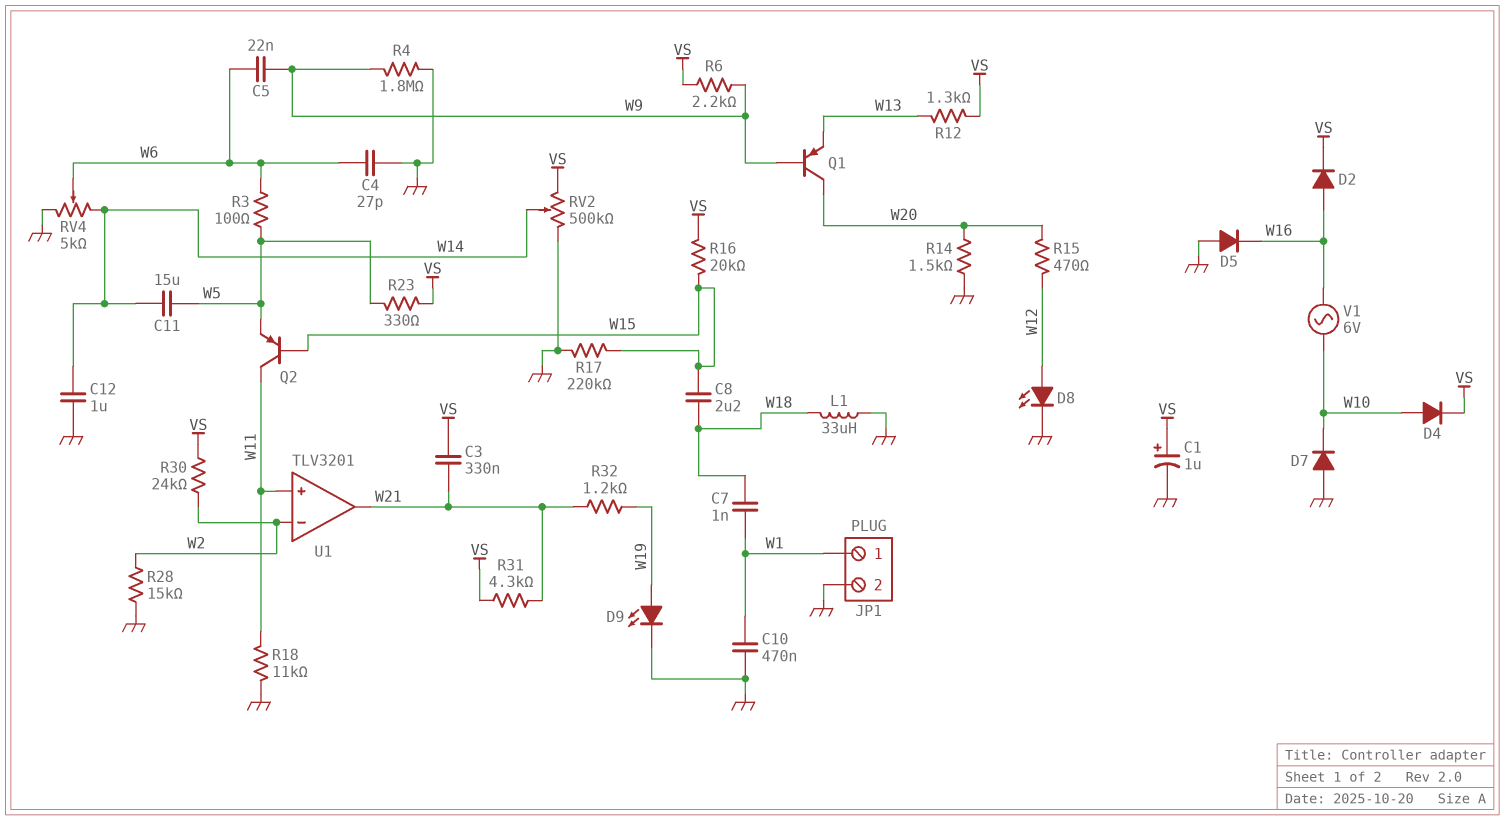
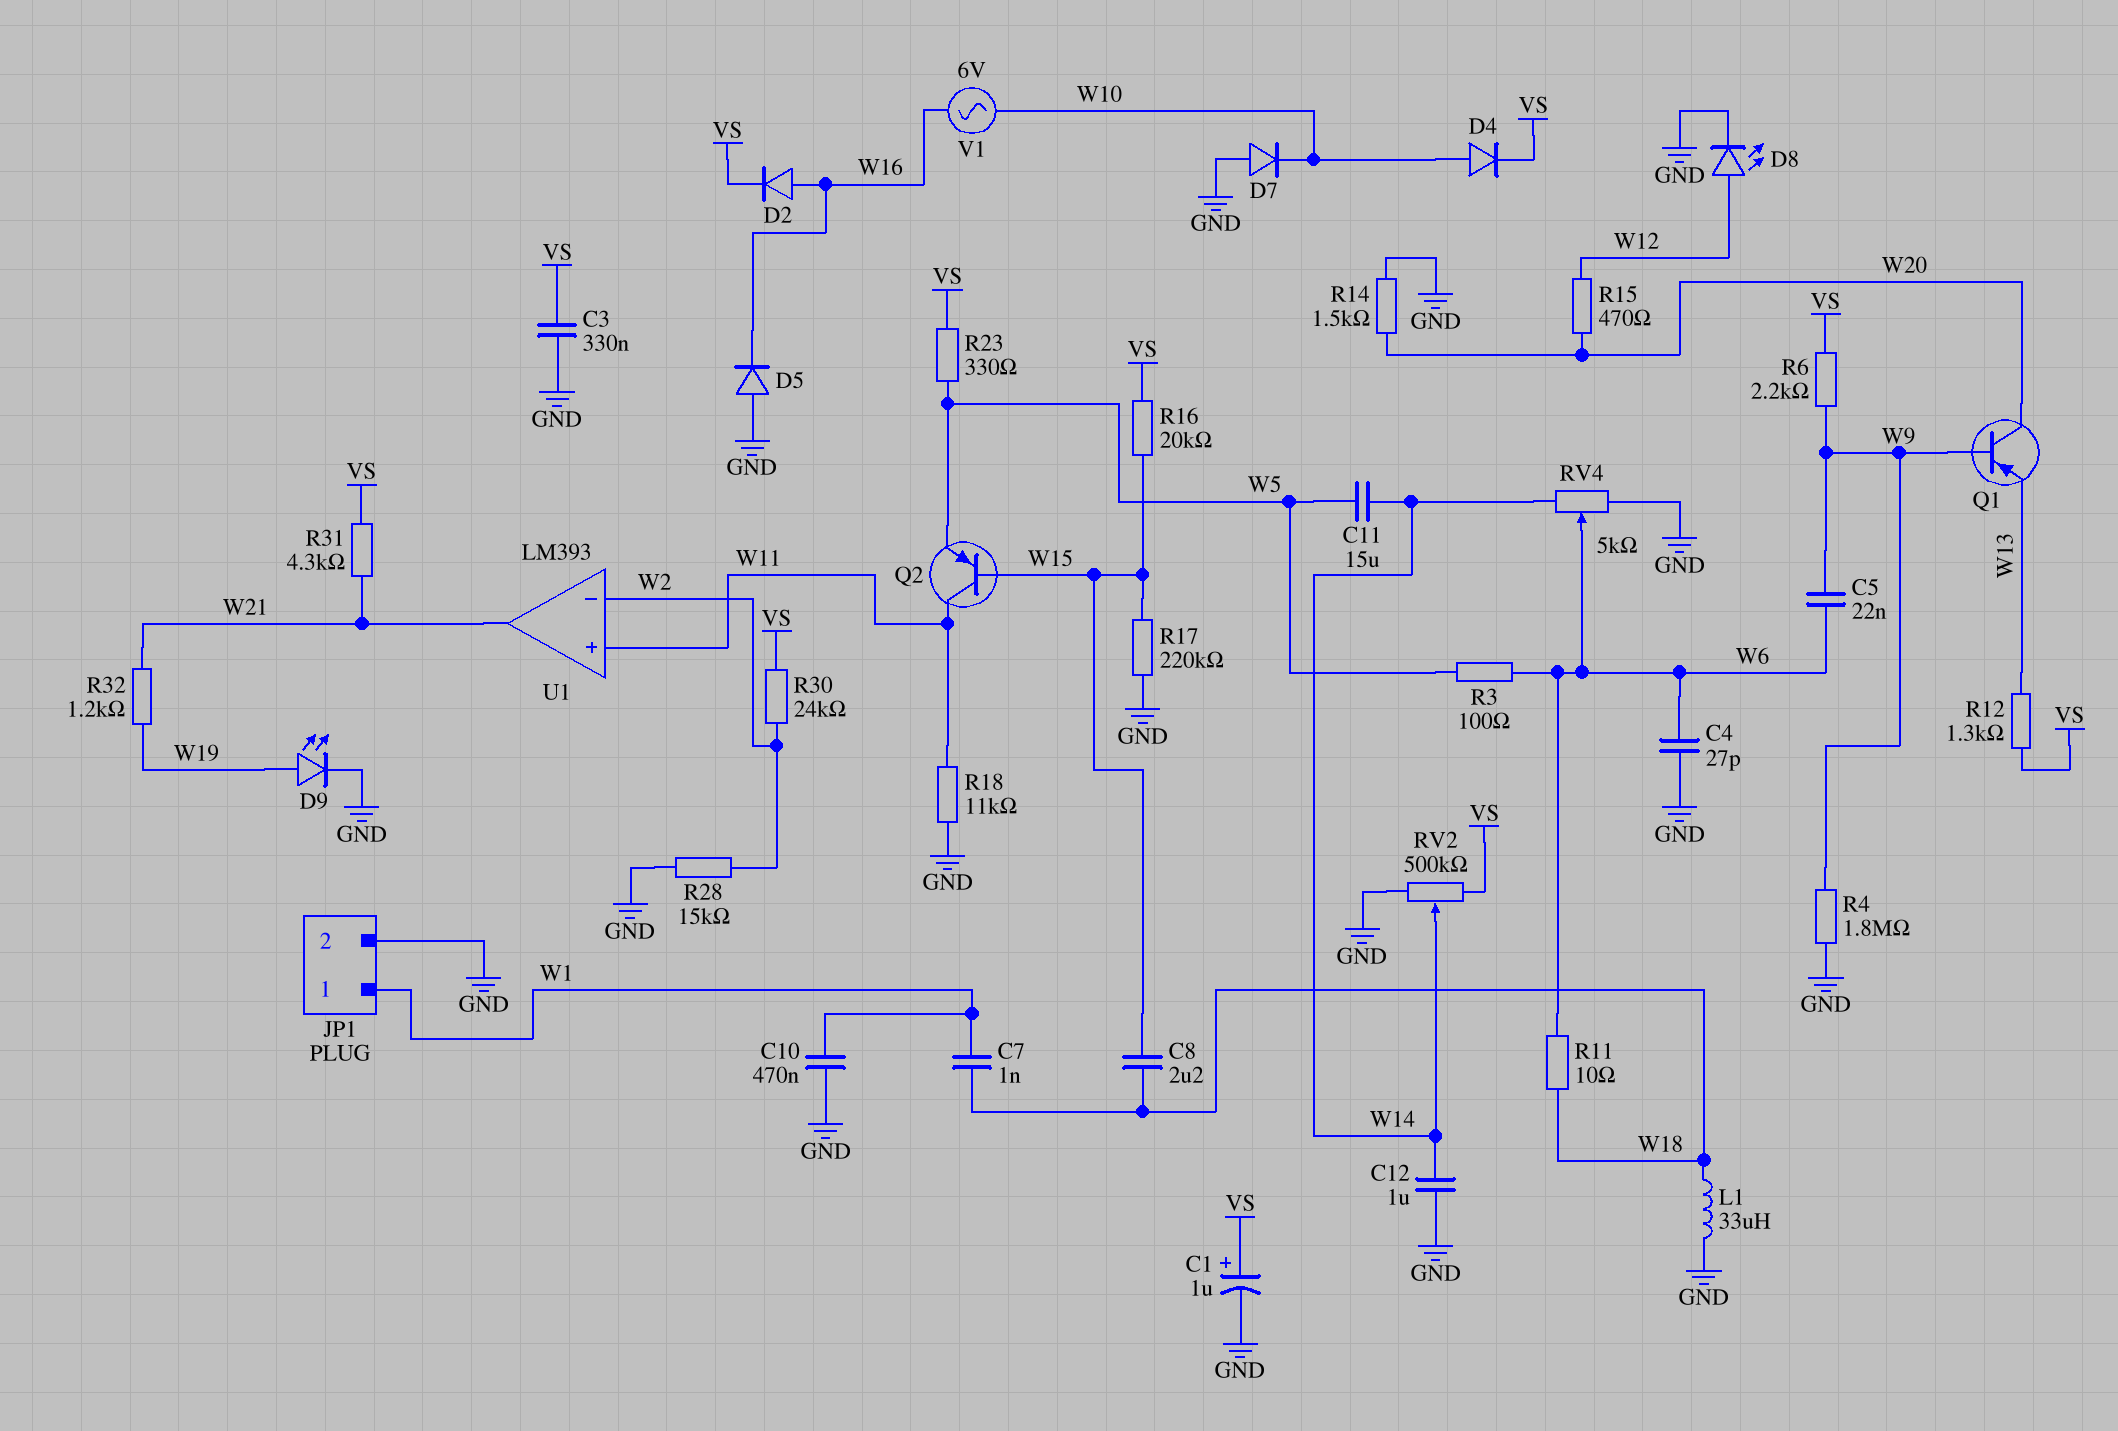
C3: 330nF (VS, W21) -> 330nF (GND, VS)
R11: none -> 10 (W6, W18)
U1: TLV3201 -> LM393

